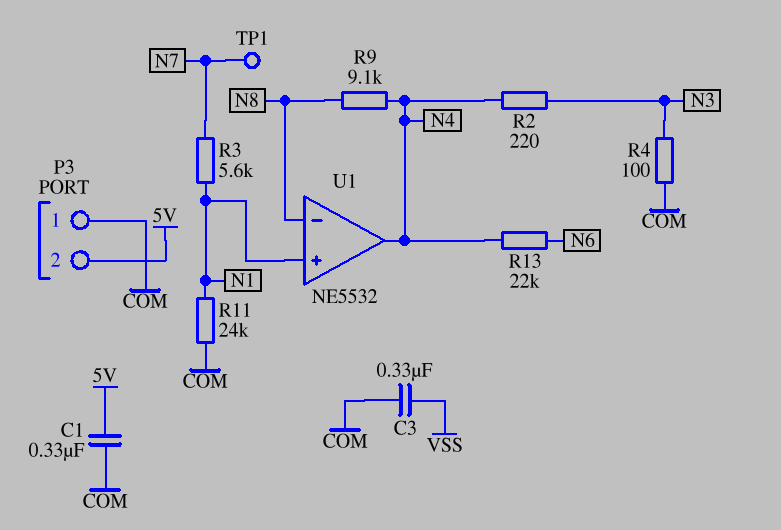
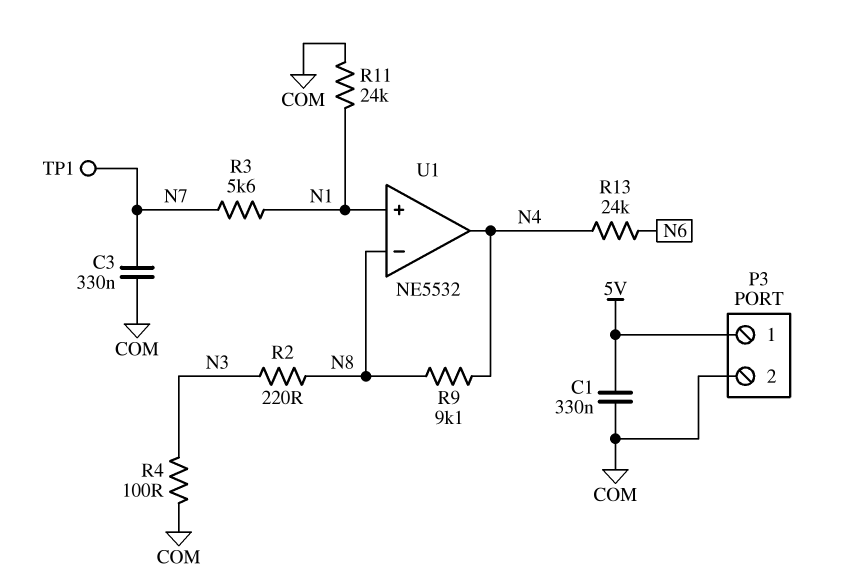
C3: 330nF (COM, VSS) -> 330nF (COM, N7)
P3 pin 1: COM -> 5V
P3 pin 2: 5V -> COM
R2: 220 (N3, N4) -> 220 (N3, N8)
R13: 22k (N4, N6) -> 24k (N4, N6)

